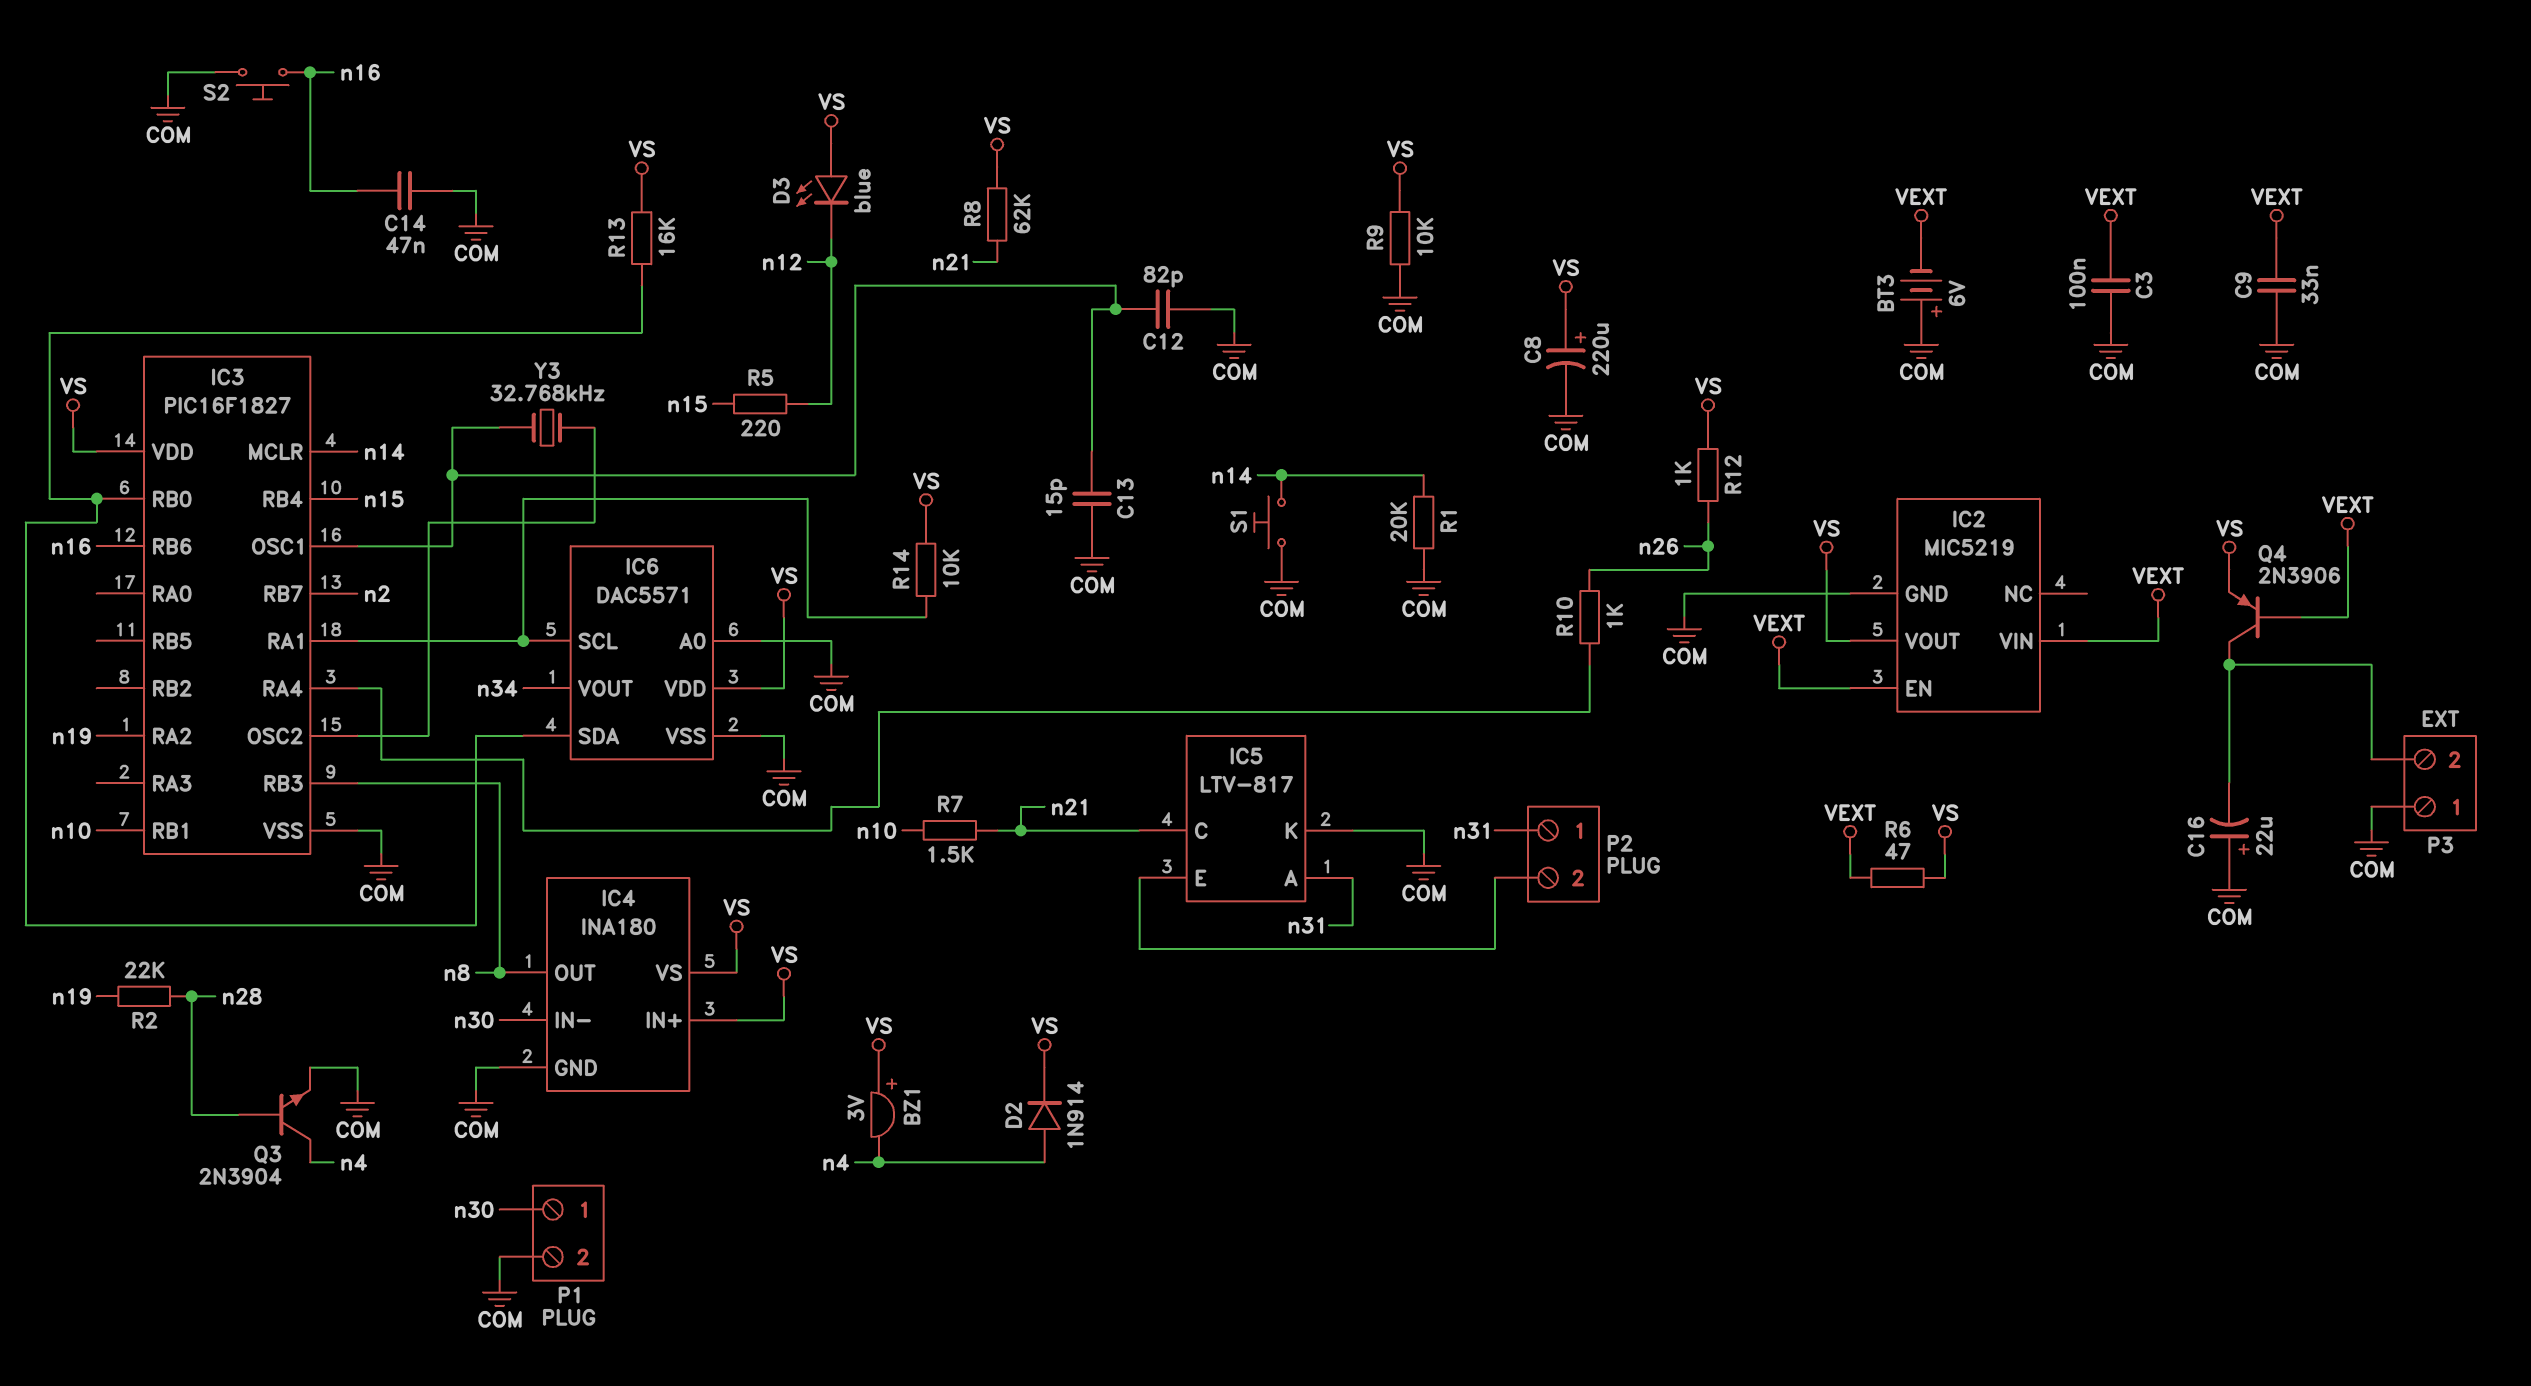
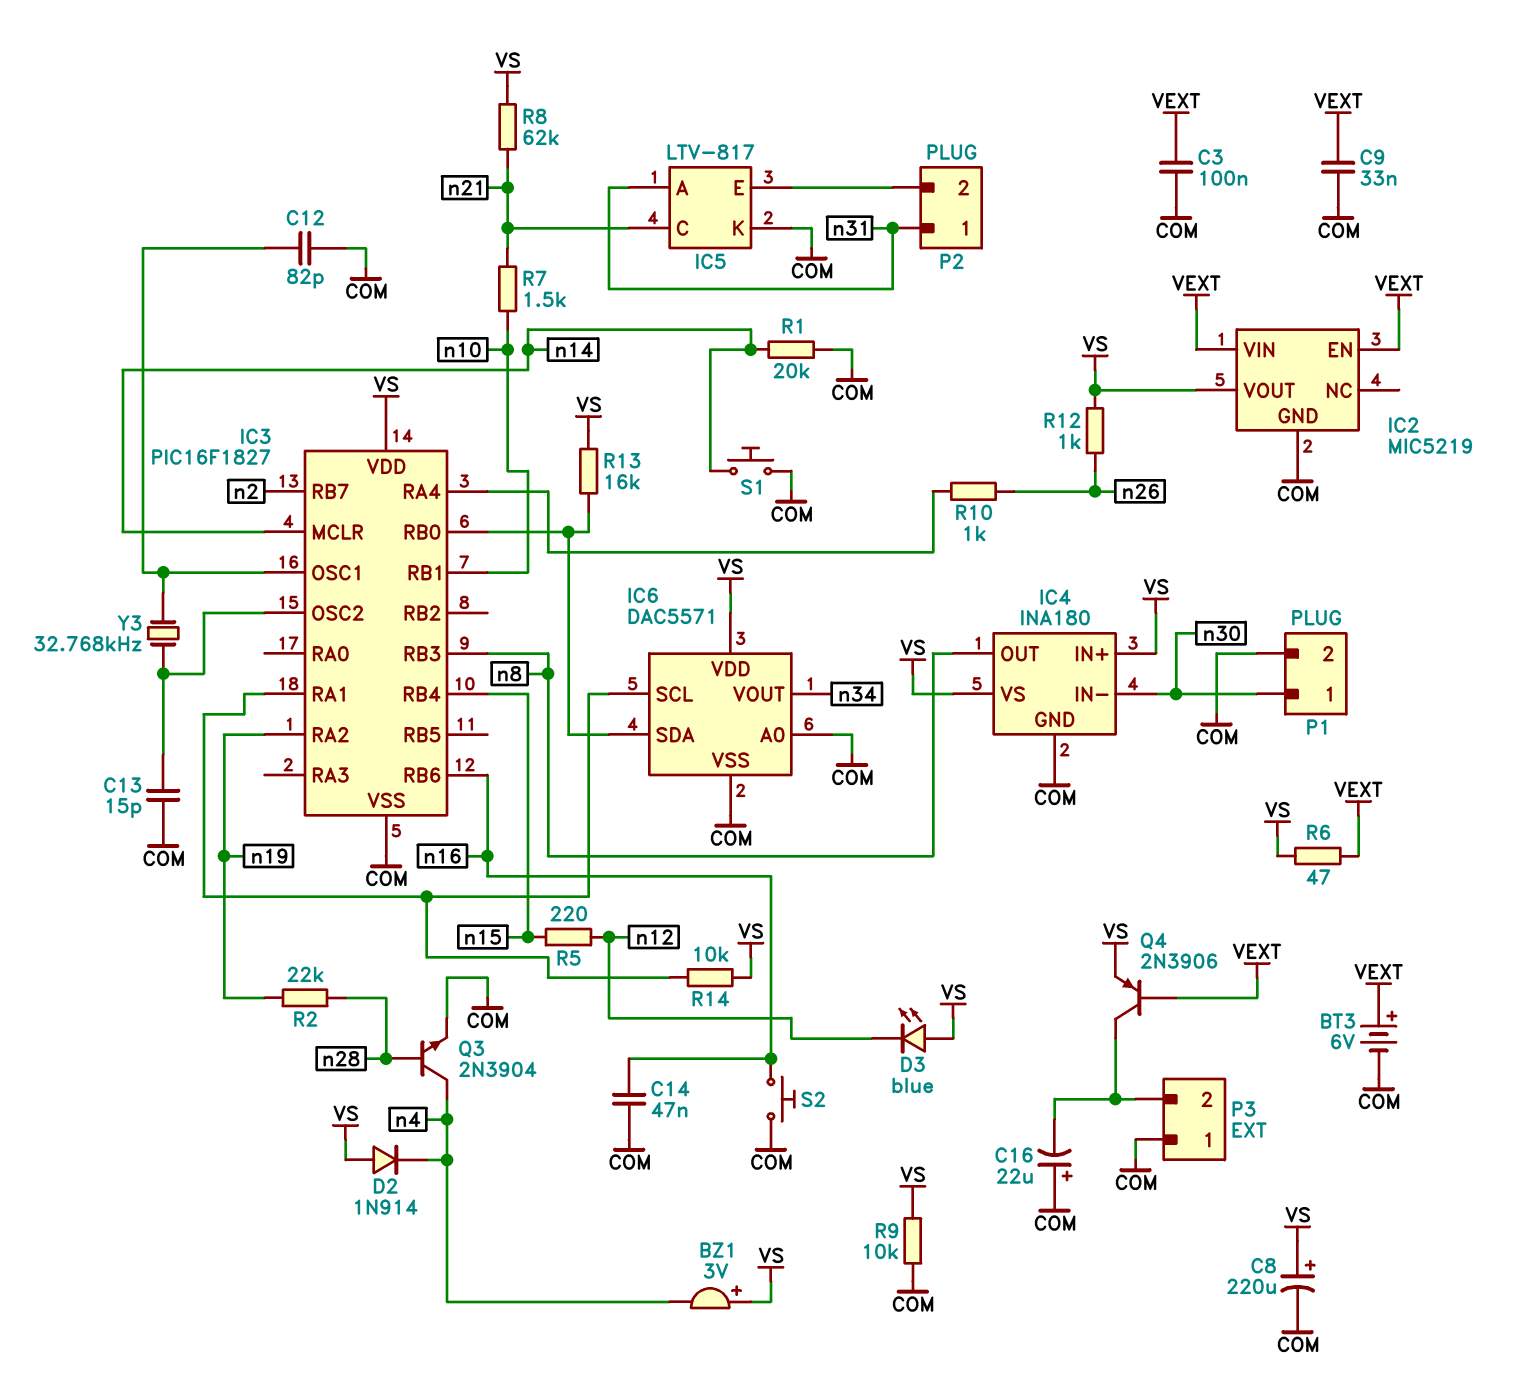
BT3: 6V (plus COM, minus VEXT) -> 6V (plus VEXT, minus COM)
C13: 15pF (COM, IC3/OSC1) -> 15pF (COM, IC3/OSC2)
D2: diode 1N914 (A n4, K VS) -> diode 1N914 (A VS, K n4)

